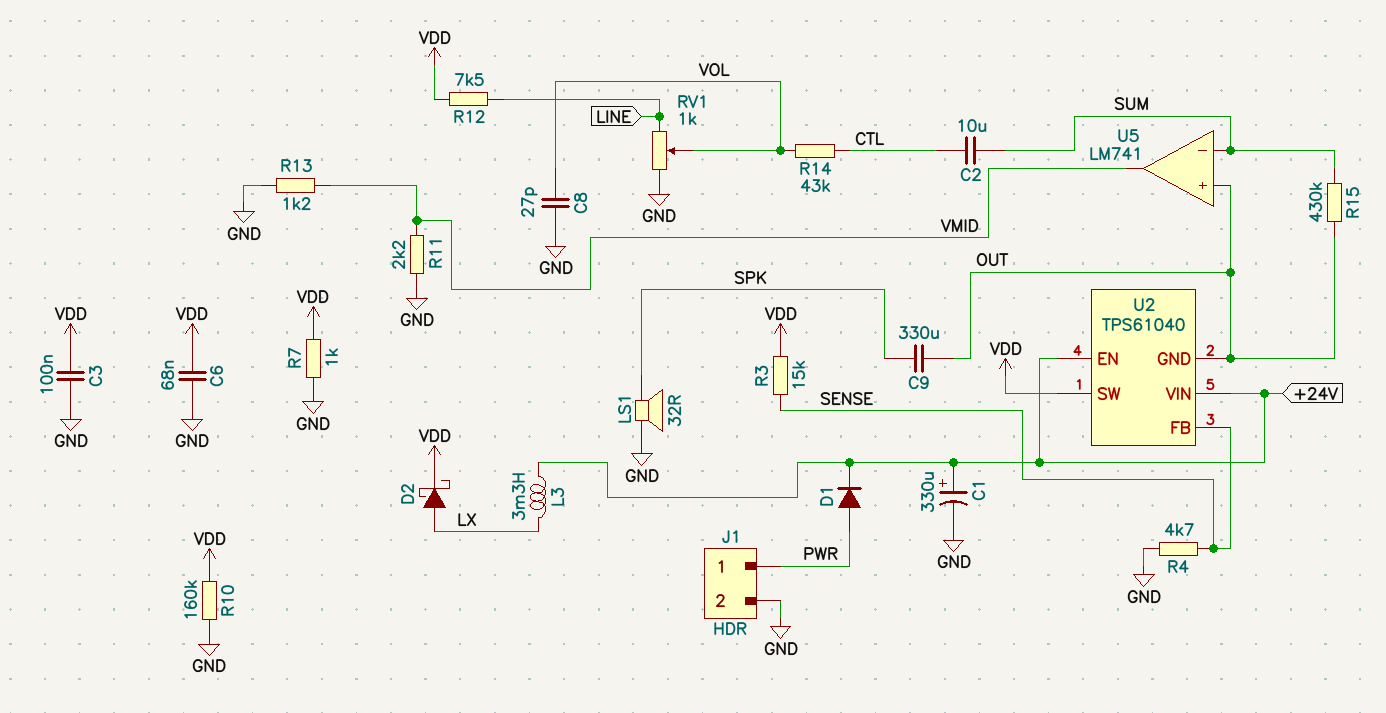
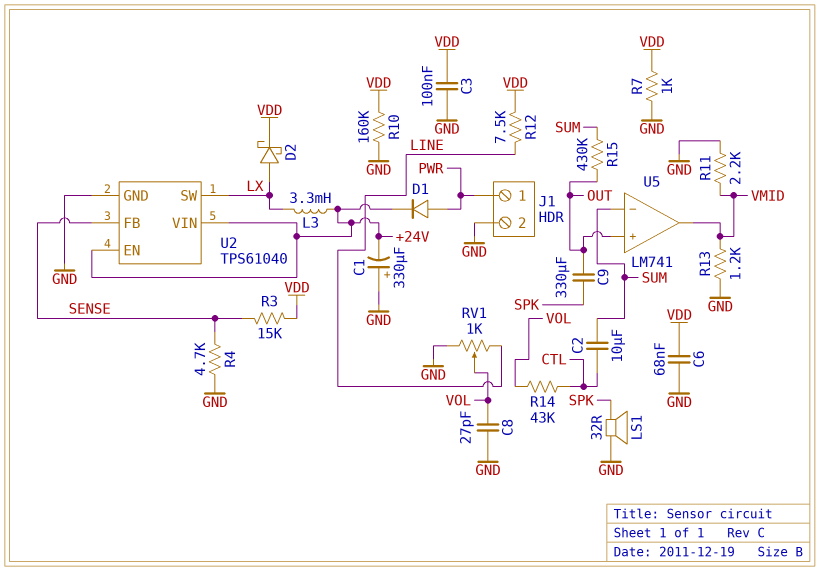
C1: 330uF (plus +24V, minus GND) -> 330uF (plus GND, minus +24V)
U2 pin GND: OUT -> GND
U2 pin SW: VDD -> LX

